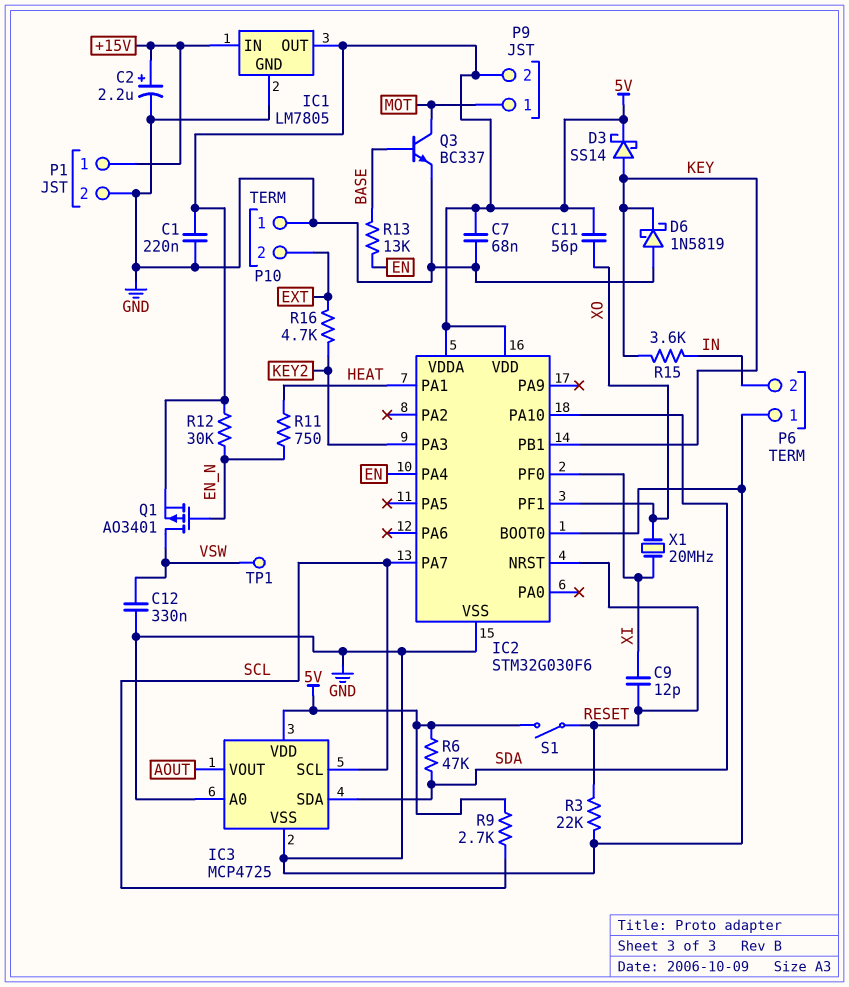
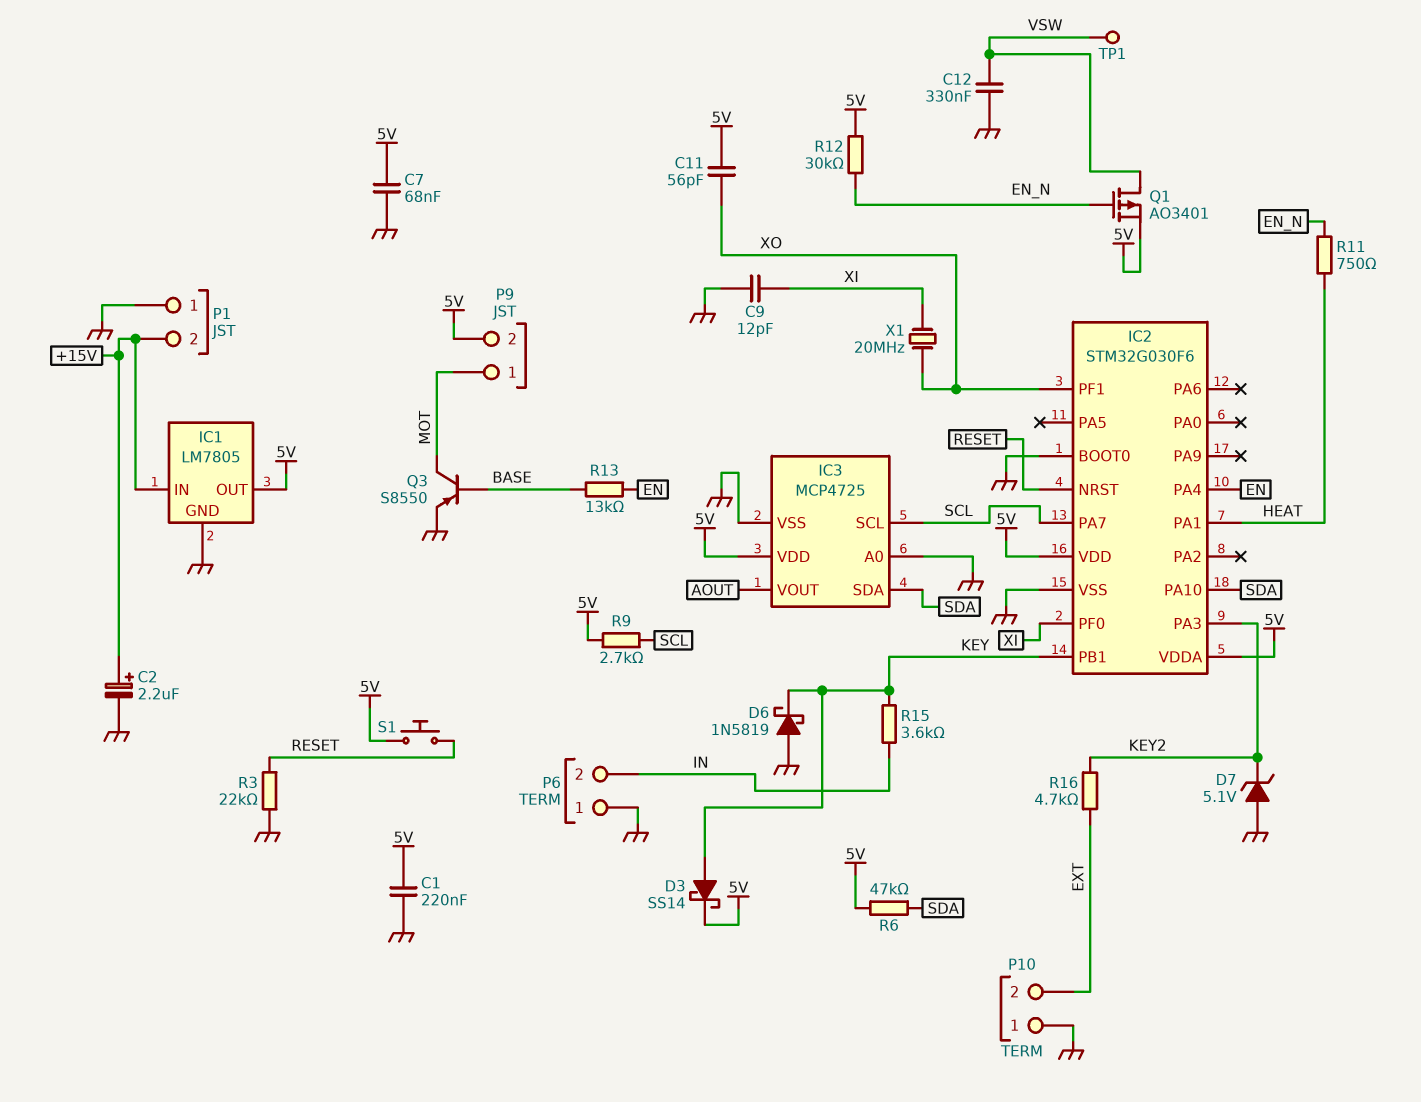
C9: 12pF (RESET, XI) -> 12pF (GND, XI)
D7: none -> zener 5.1V (A GND, K KEY2)
P1 pin 1: +15V -> GND
P1 pin 2: GND -> +15V
Q3: NPN BC337 (B BASE, C MOT, E GND) -> PNP S8550 (B BASE, C MOT, E GND)
S1: switch (5V, RESET) -> button (5V, RESET)

